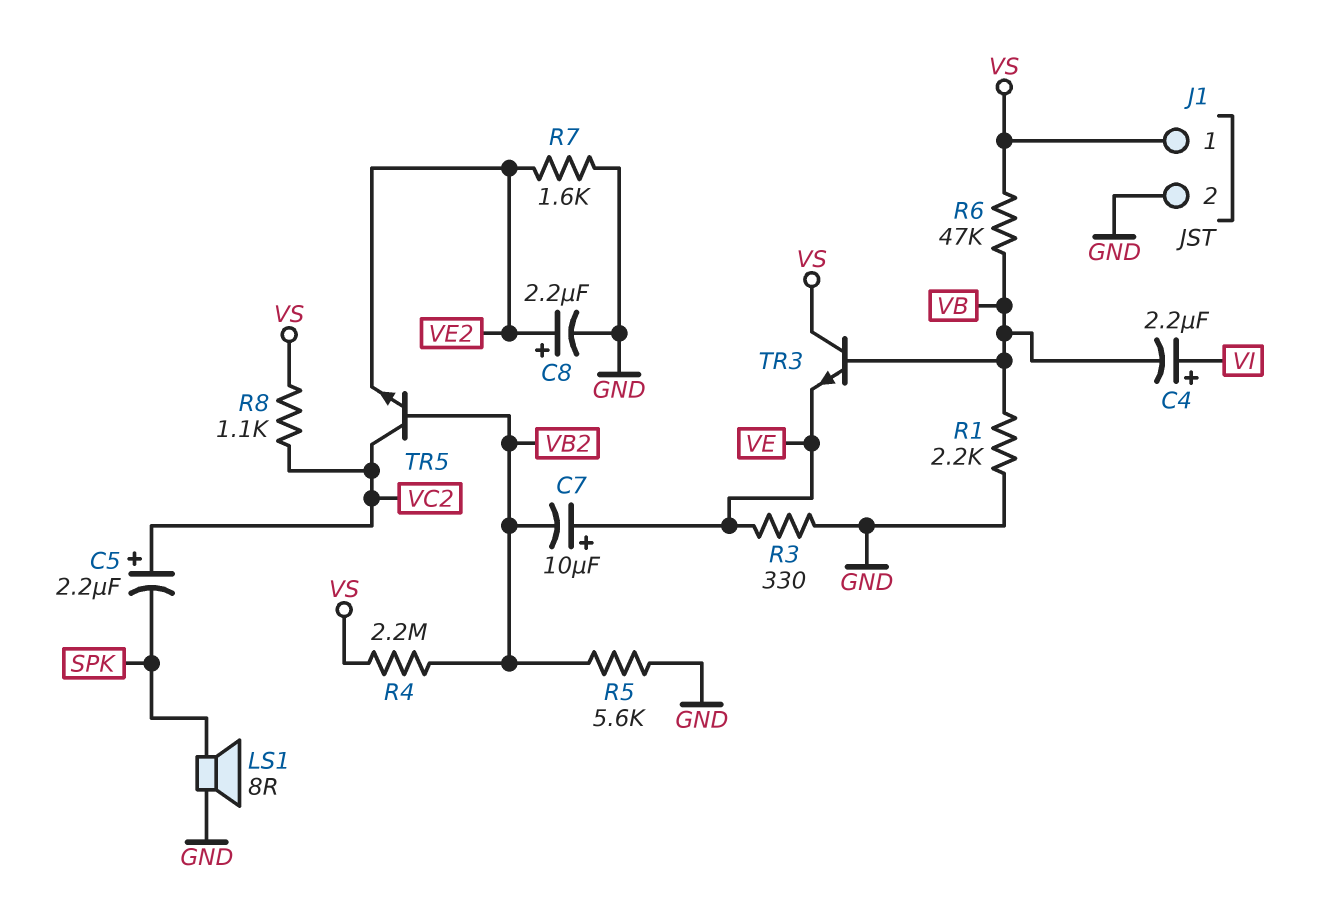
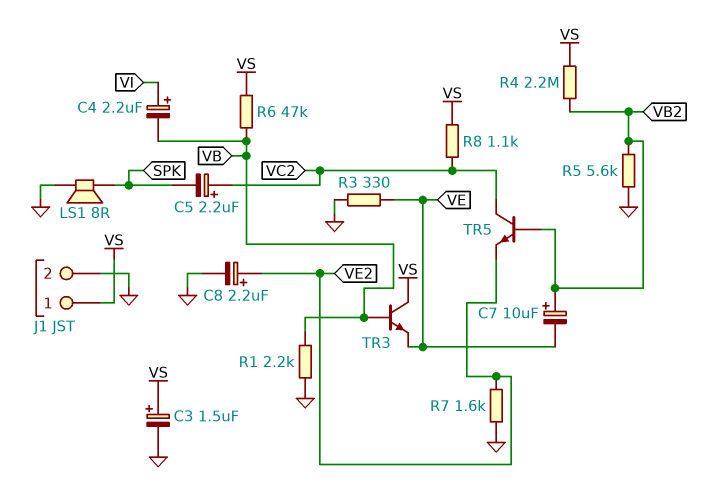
C3: none -> 1.5uF (plus VS, minus GND)
C7: 10uF (plus VE, minus VB2) -> 10uF (plus VB2, minus VE)

